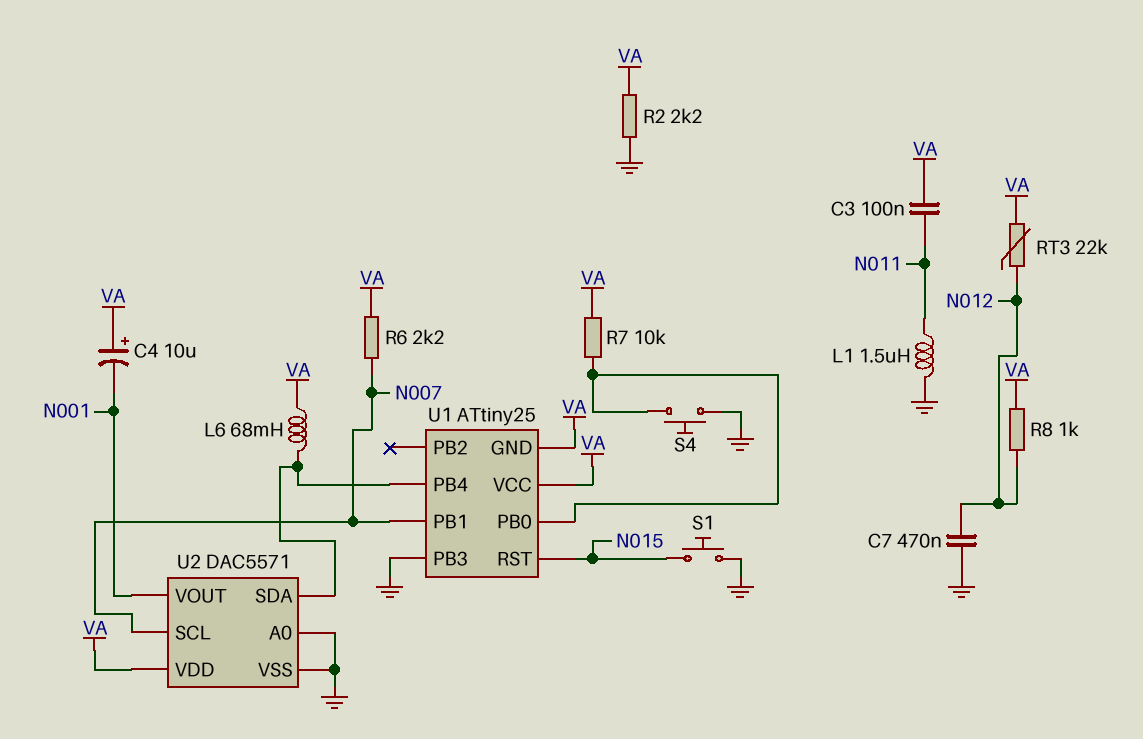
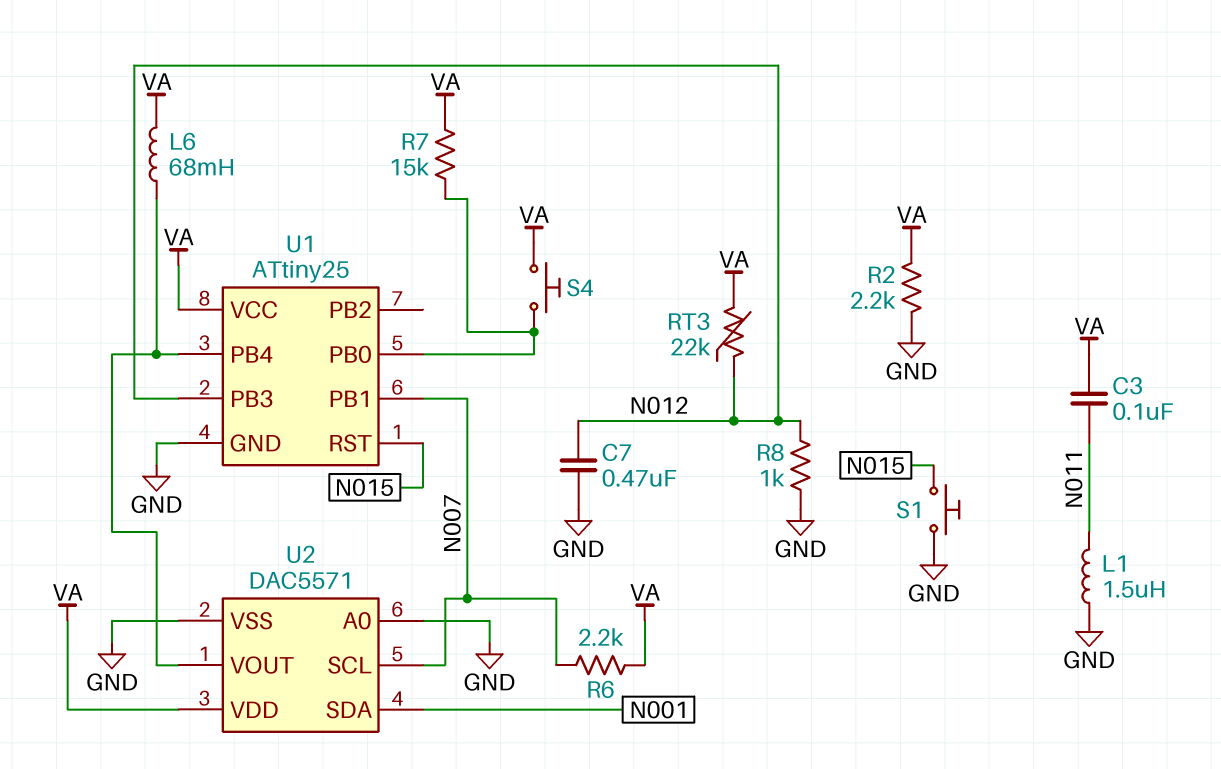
C4: 10uF (plus VA, minus N001) -> none
R7: 10k (U1/PB0, VA) -> 15k (U1/PB0, VA)
R8: 1k (N012, VA) -> 1k (GND, N012)
S4: button (GND, U1/PB0) -> button (U1/PB0, VA)
U1 pin GND: VA -> GND
U1 pin PB3: GND -> N012
U2 pin SDA: U1/PB4 -> N001
U2 pin VOUT: N001 -> U1/PB4

